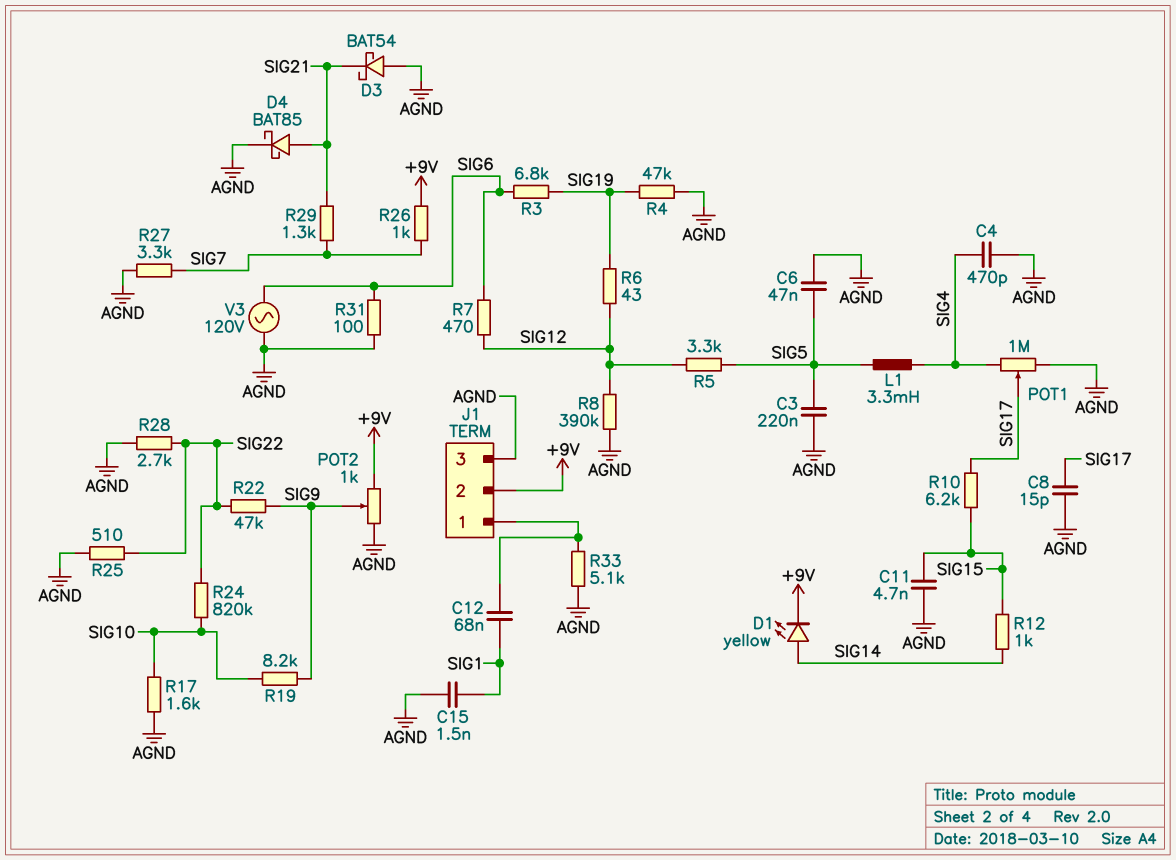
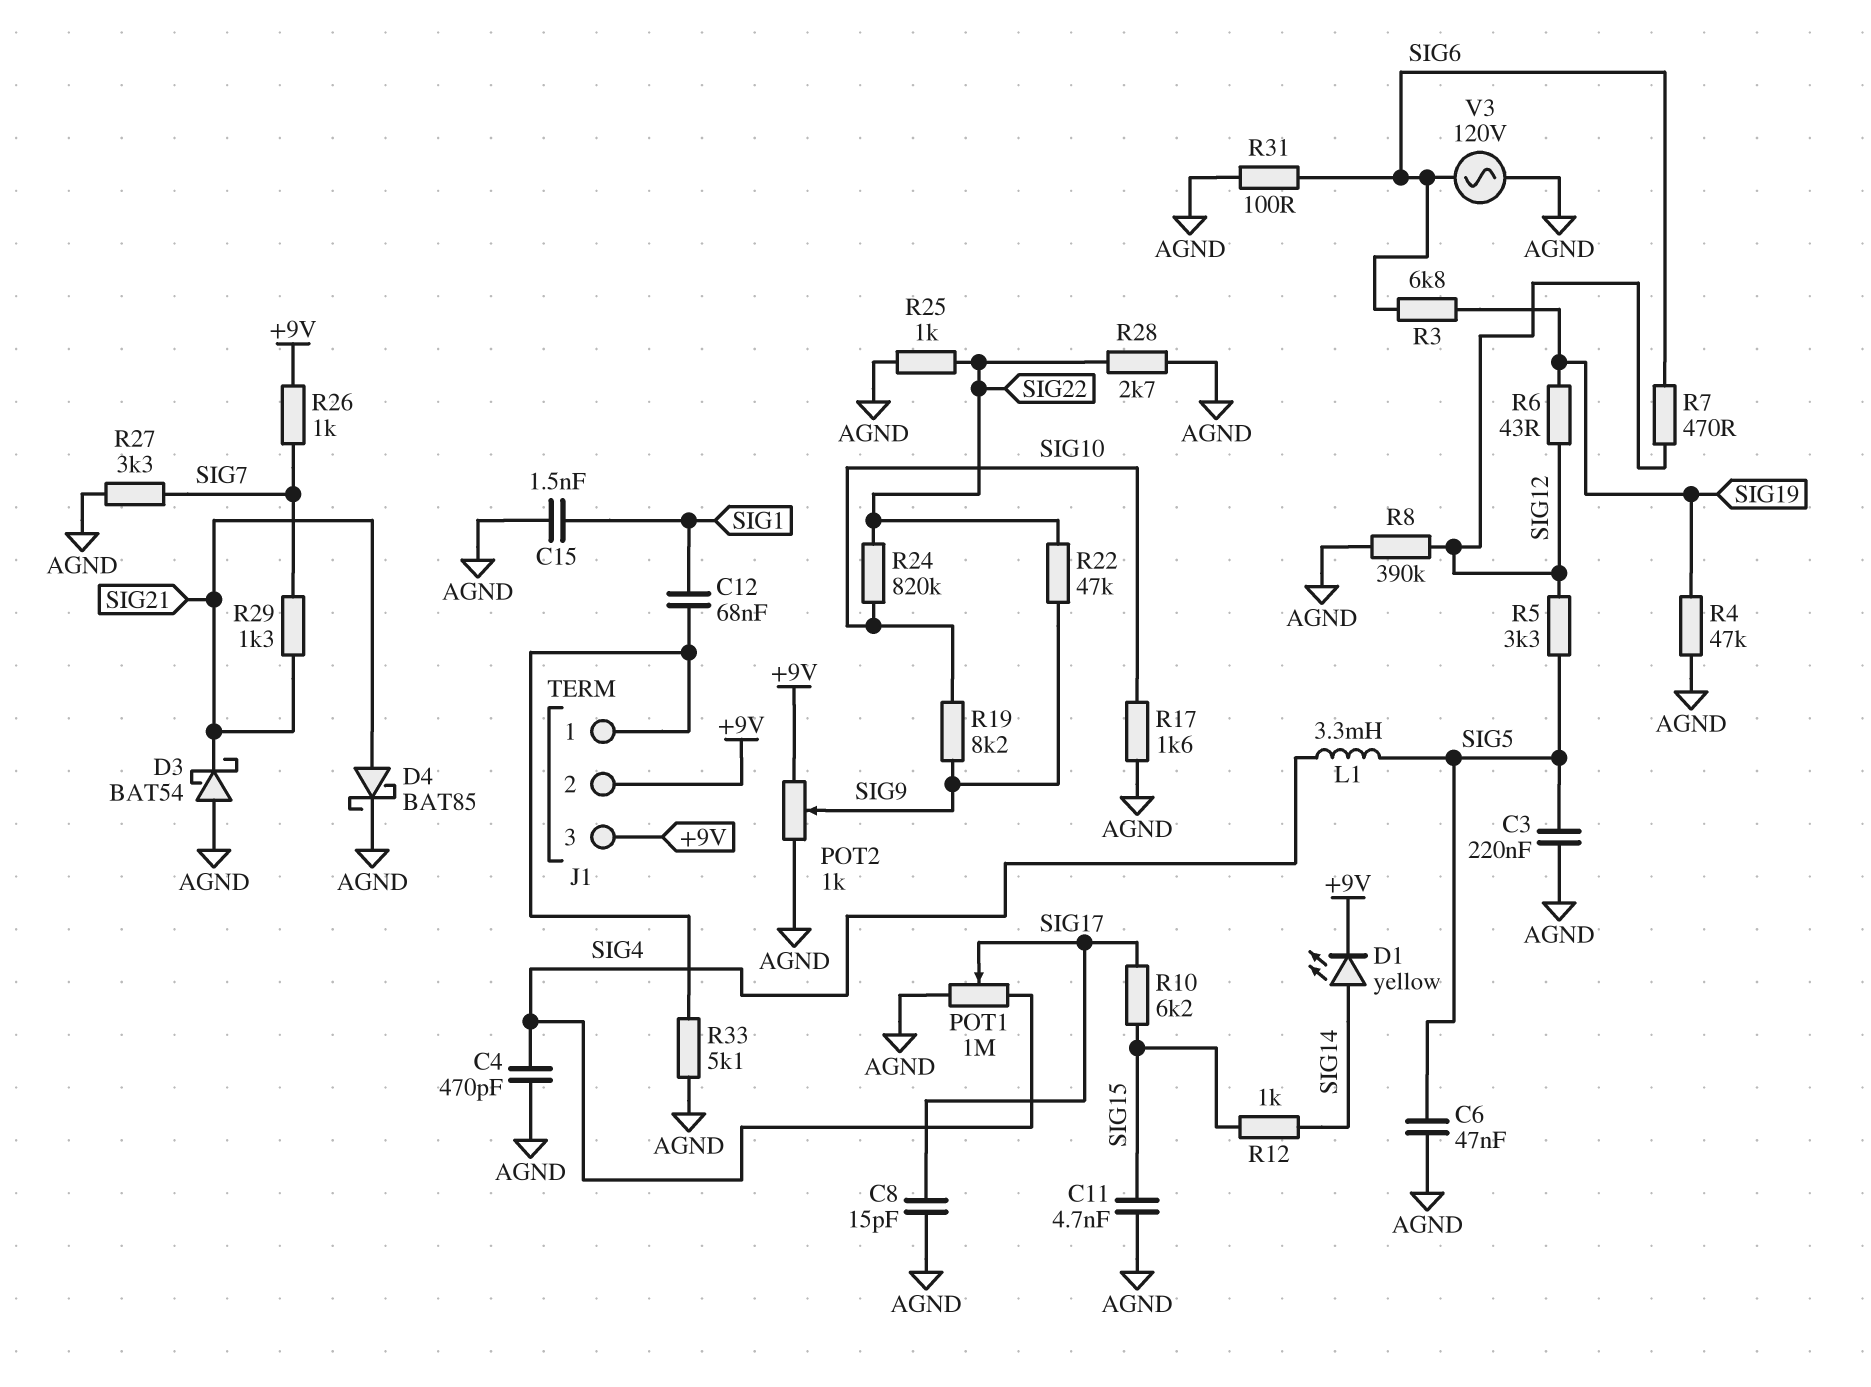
J1 pin 3: AGND -> +9V
R25: 510 (AGND, SIG22) -> 1k (AGND, SIG22)

